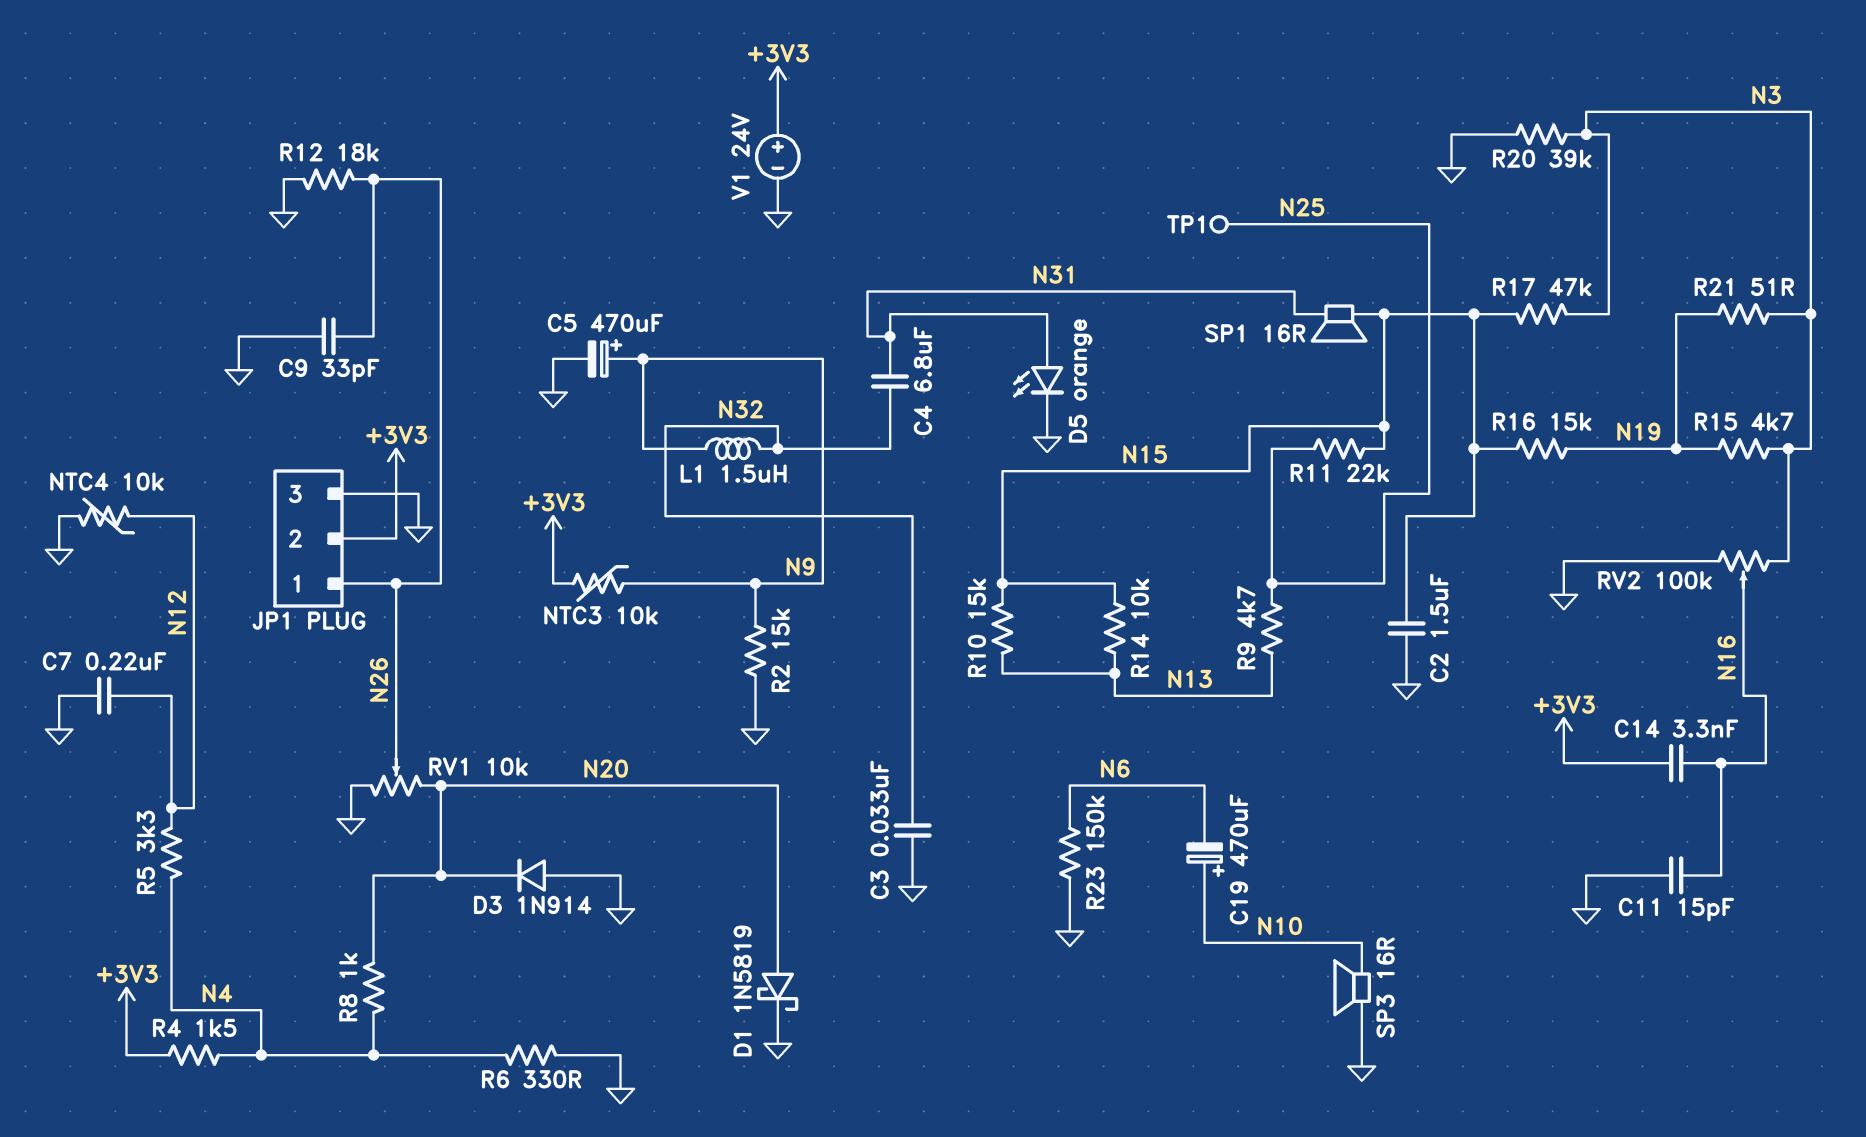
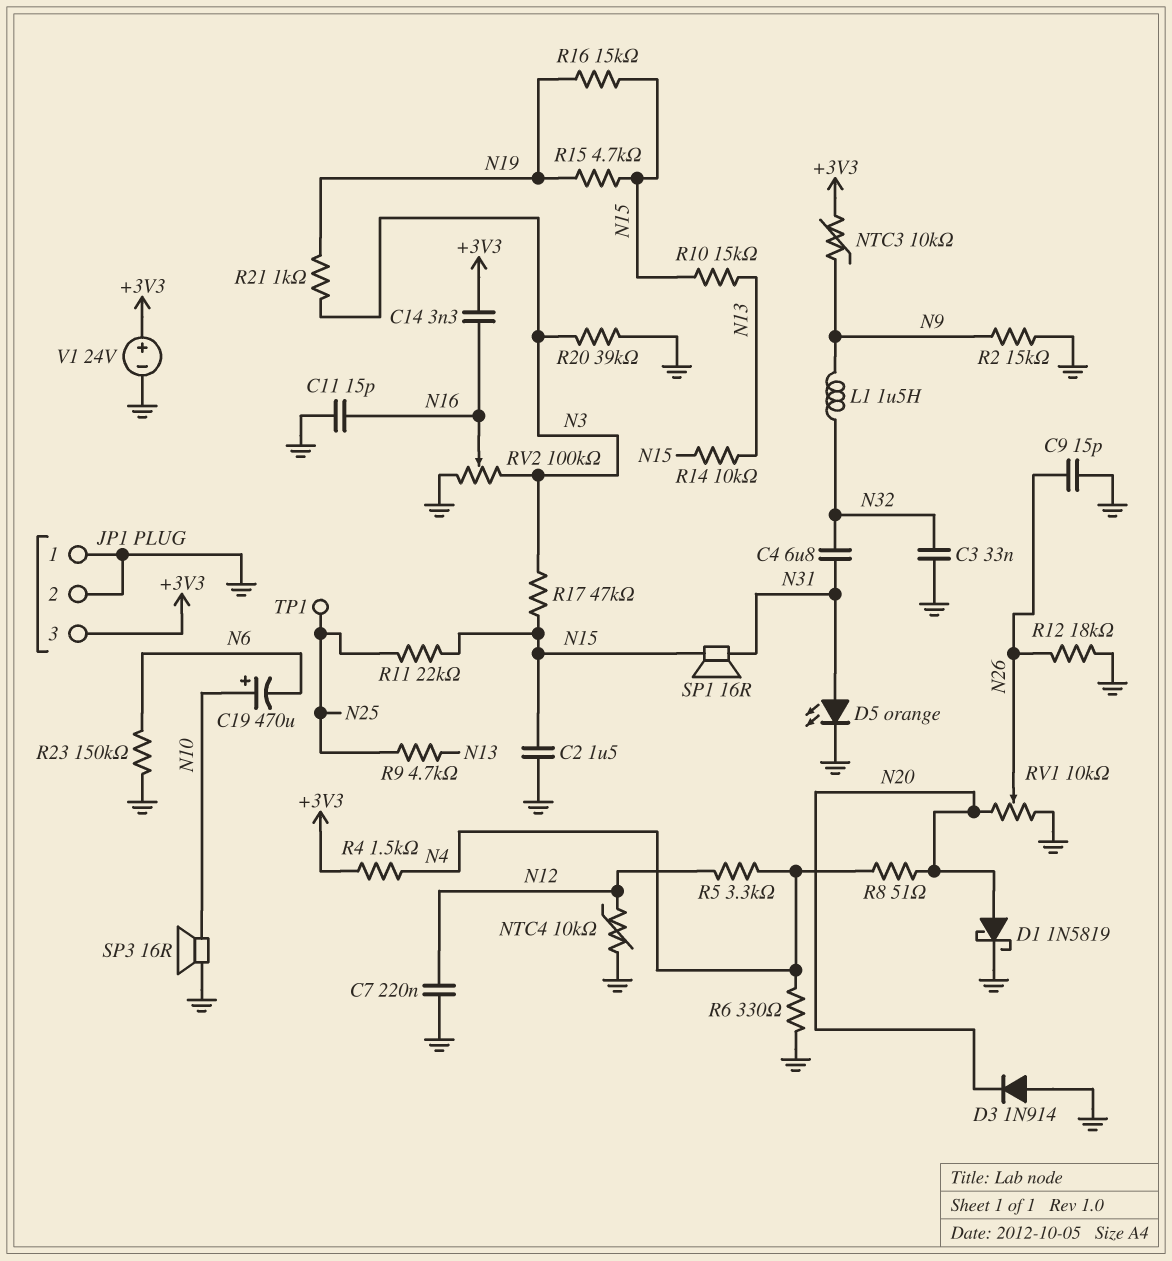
C5: 470uF (plus N9, minus GND) -> none
C9: 33pF (GND, N26) -> 15pF (GND, N26)
JP1 pin 1: N26 -> GND
JP1 pin 2: +3V3 -> GND
JP1 pin 3: GND -> +3V3
R8: 1k (N4, N20) -> 51 (N4, N20)
R15: 4.7k (N3, N19) -> 4.7k (N15, N19)
R21: 51 (N3, N19) -> 1k (N3, N19)

